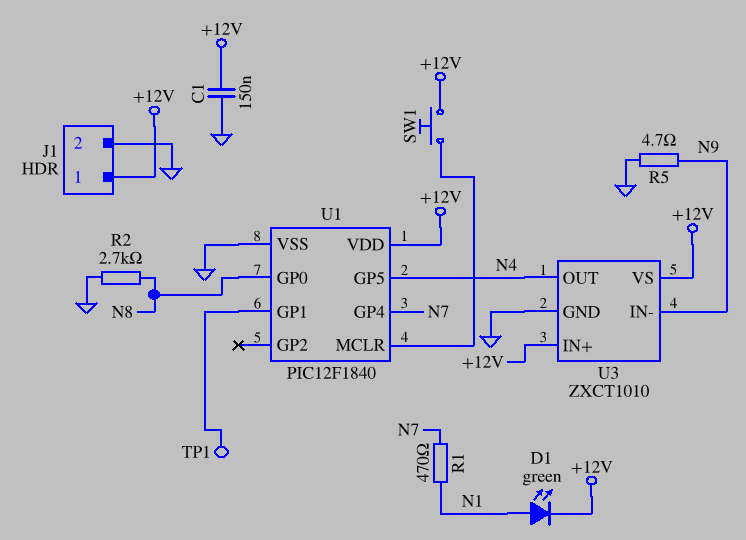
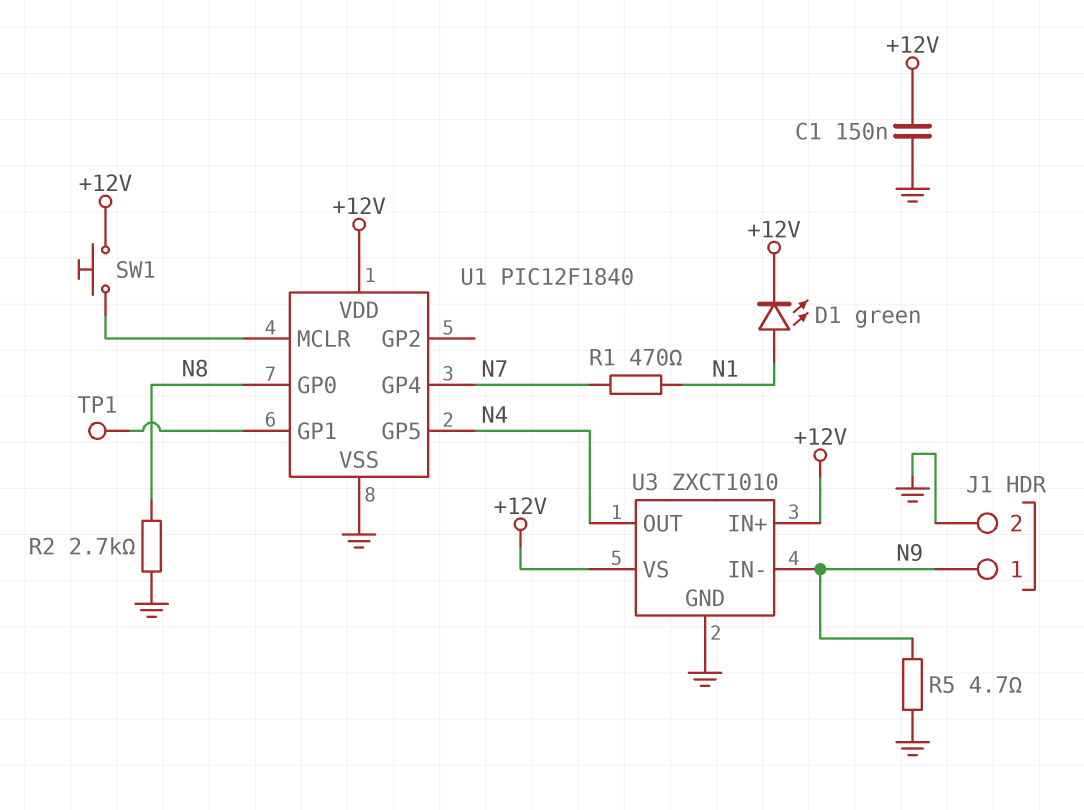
J1 pin 1: +12V -> N9

